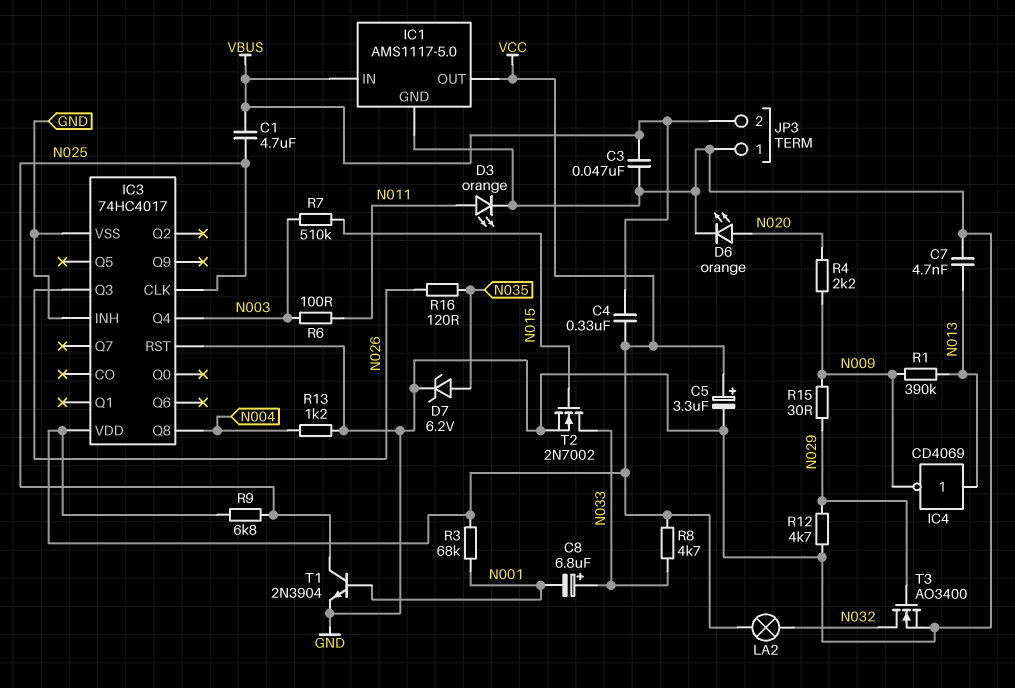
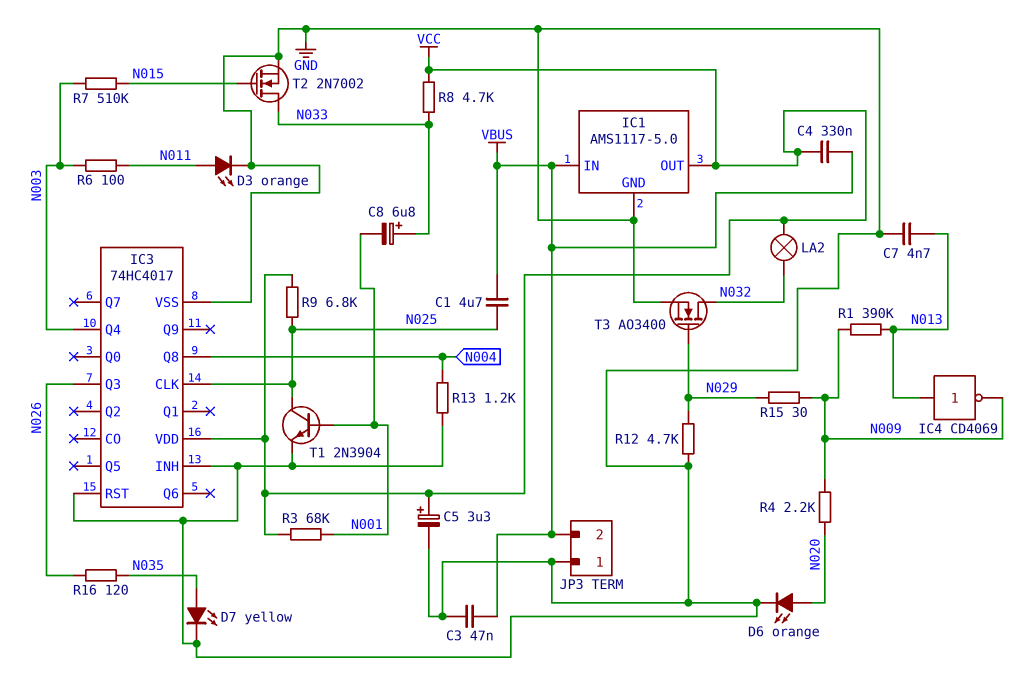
D7: zener 6.2V (A N035, K GND) -> LED yellow (A N035, K GND)

